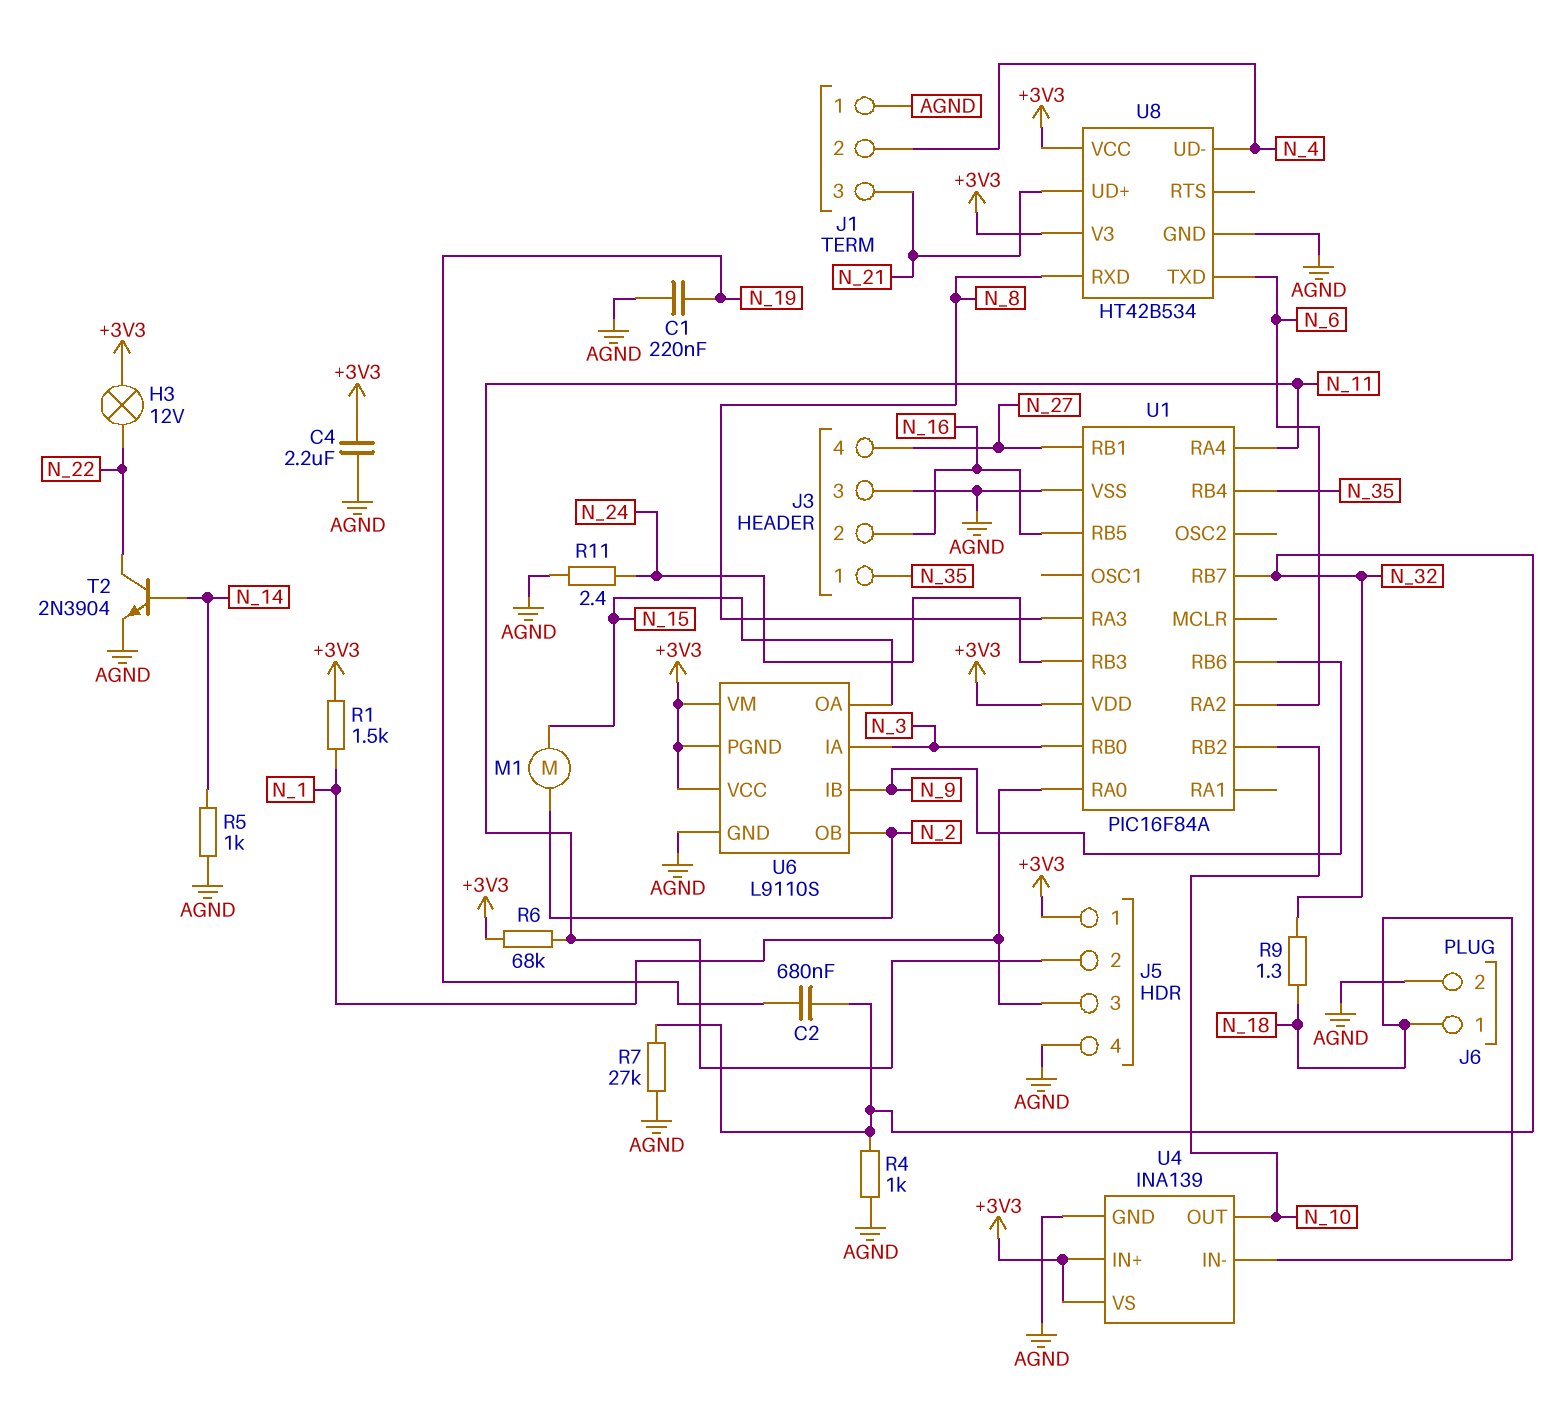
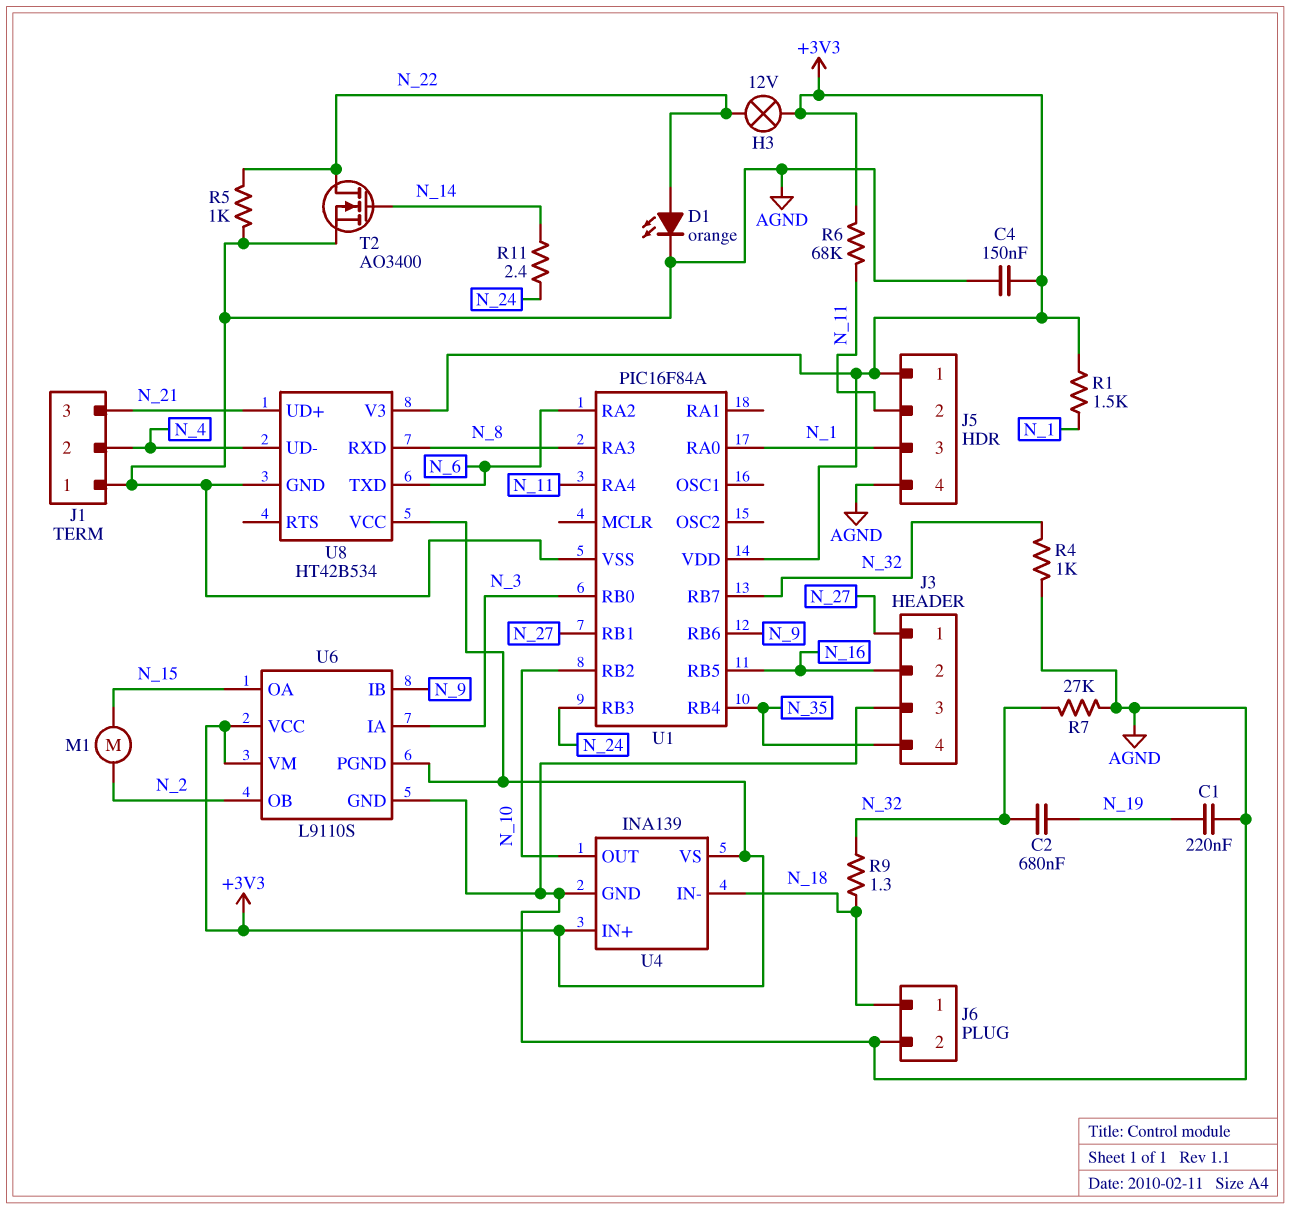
C4: 2.2uF (+3V3, AGND) -> 150nF (+3V3, AGND)
D1: none -> LED orange (A N_22, K AGND)
J3 pin 1: N_35 -> N_27
J3 pin 4: N_27 -> N_35
R5: 1k (AGND, N_14) -> 1k (AGND, N_22)
R11: 2.4 (AGND, N_24) -> 2.4 (N_14, N_24)
T2: NPN 2N3904 (B N_14, C N_22, E AGND) -> NMOS AO3400 (G N_14, D N_22, S AGND)

